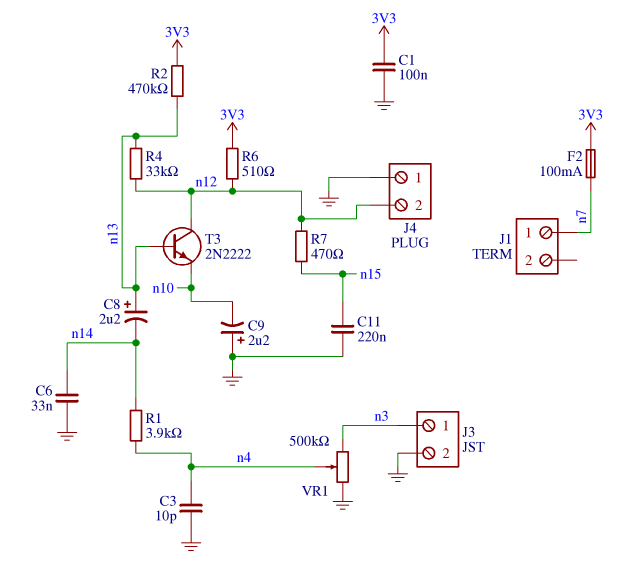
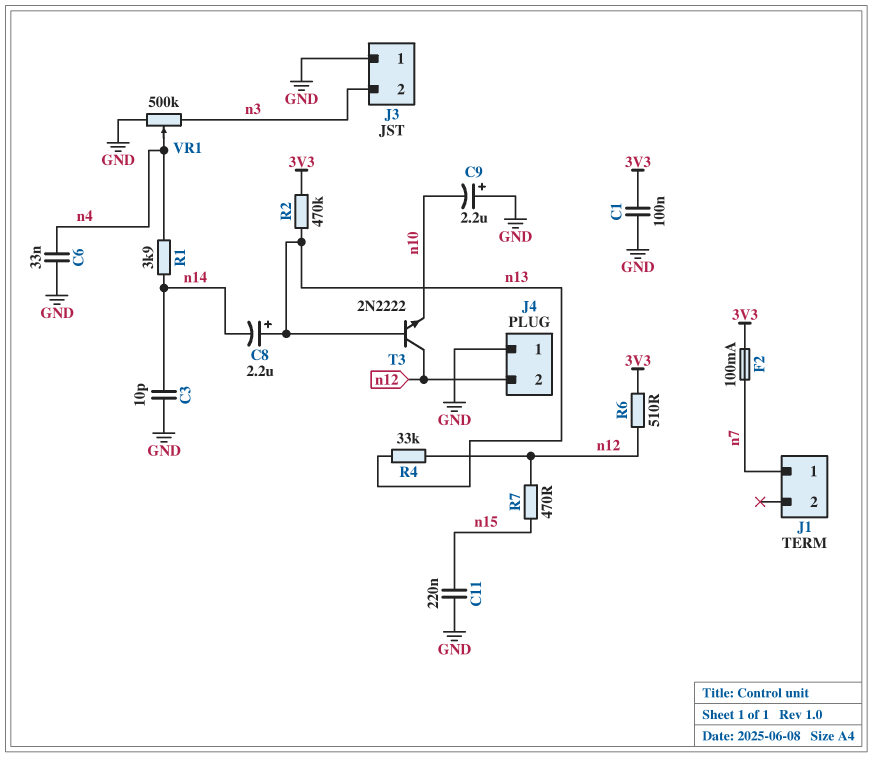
C3: 10pF (GND, n4) -> 10pF (GND, n14)
C6: 33nF (GND, n14) -> 33nF (GND, n4)
J3 pin 1: n3 -> GND
J3 pin 2: GND -> n3

